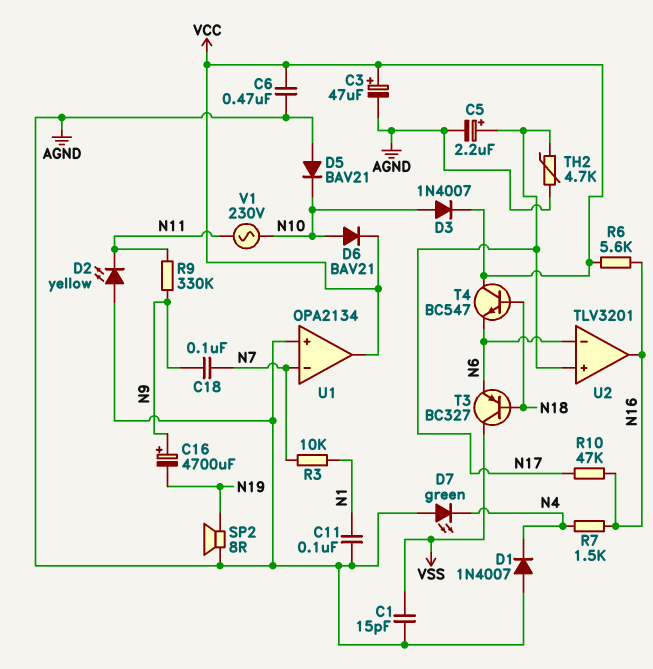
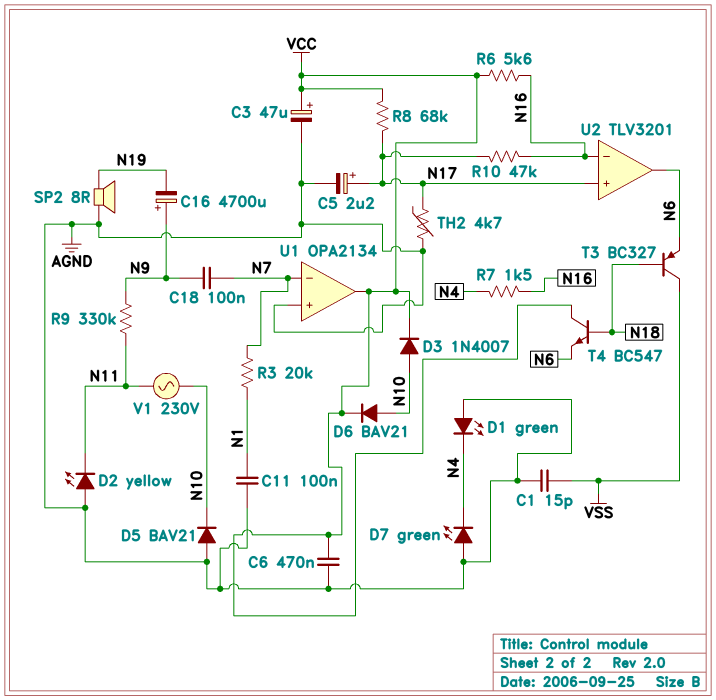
D1: diode 1N4007 (A AGND, K N4) -> LED green (A AGND, K N4)
R3: 10k (N1, N7) -> 20k (N1, N7)
R8: none -> 68k (N17, VCC)
U2 pin in-: N6 -> N16
U2 pin out: N16 -> N6

